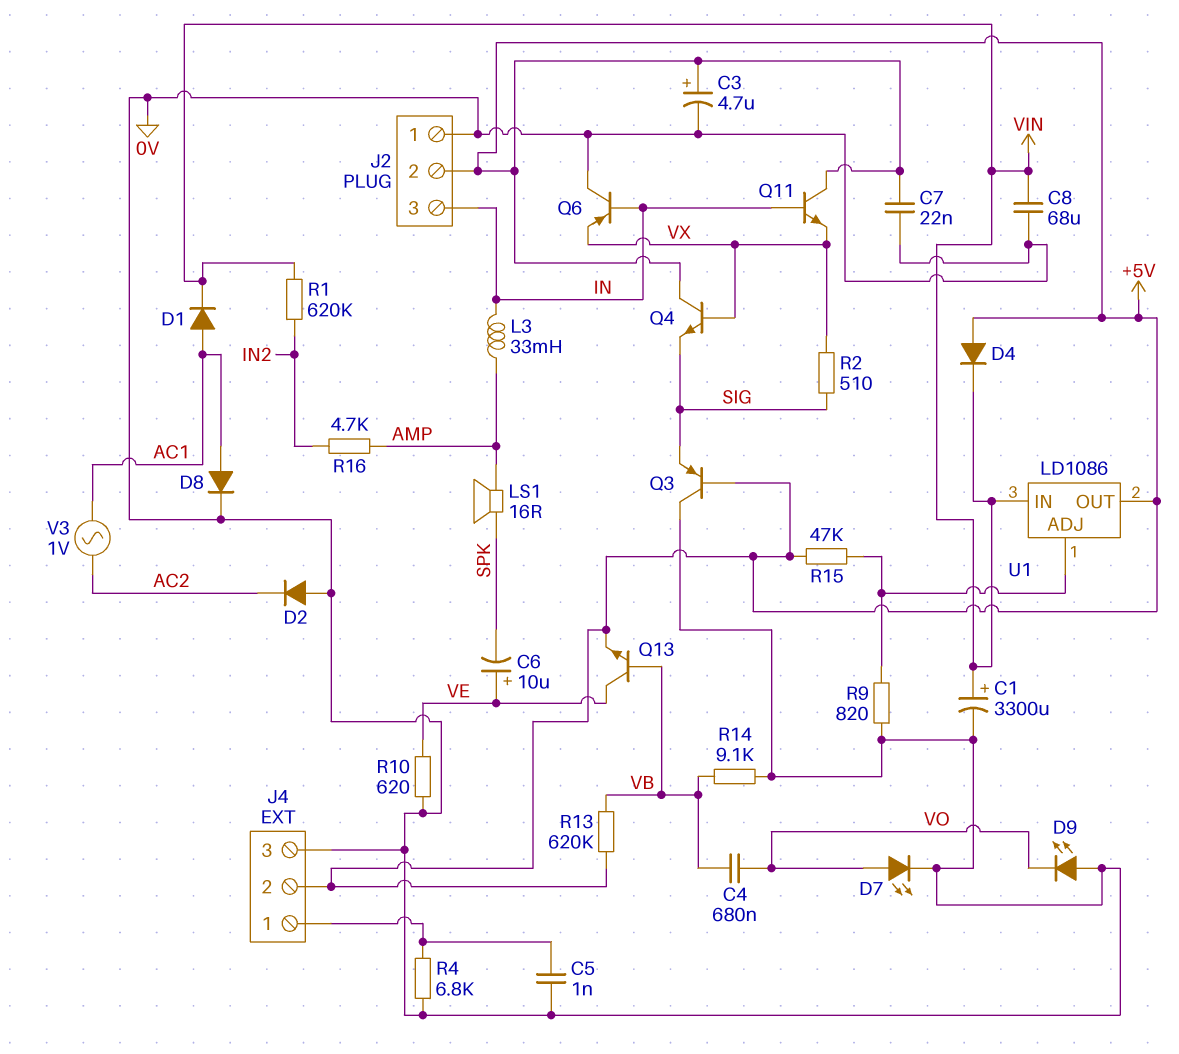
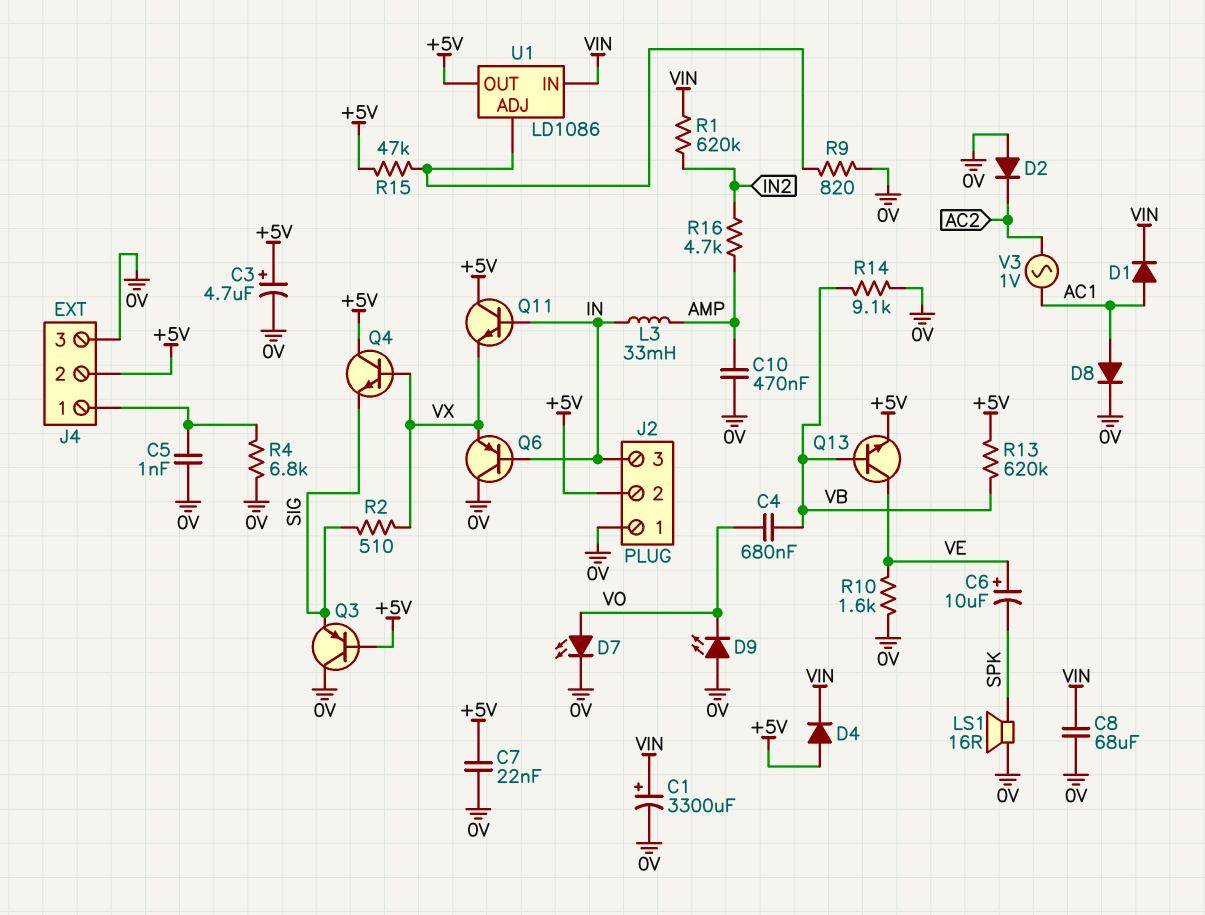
C10: none -> 470nF (0V, AMP)
LS1: speaker 16R (AMP, SPK) -> speaker 16R (0V, SPK)
R10: 620 (0V, VE) -> 1.6k (0V, VE)

